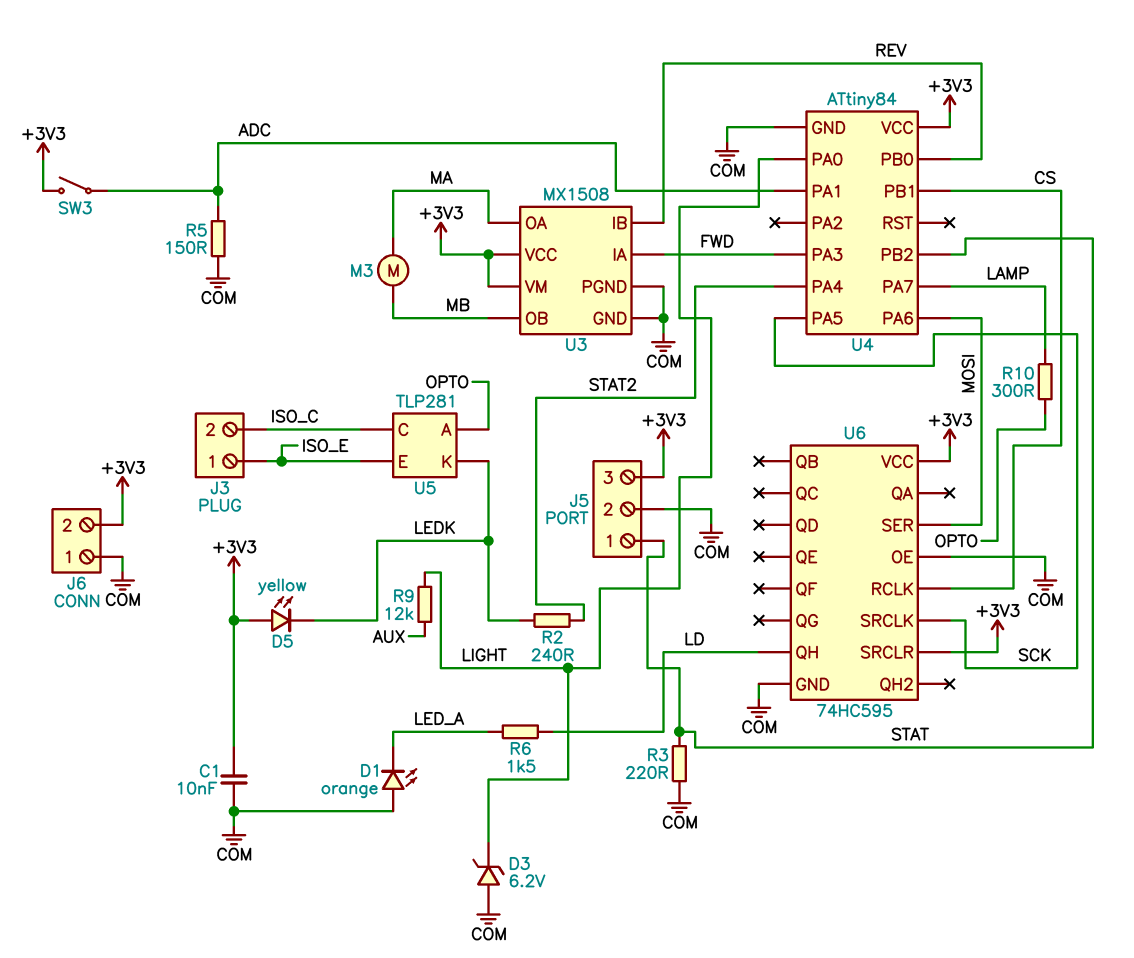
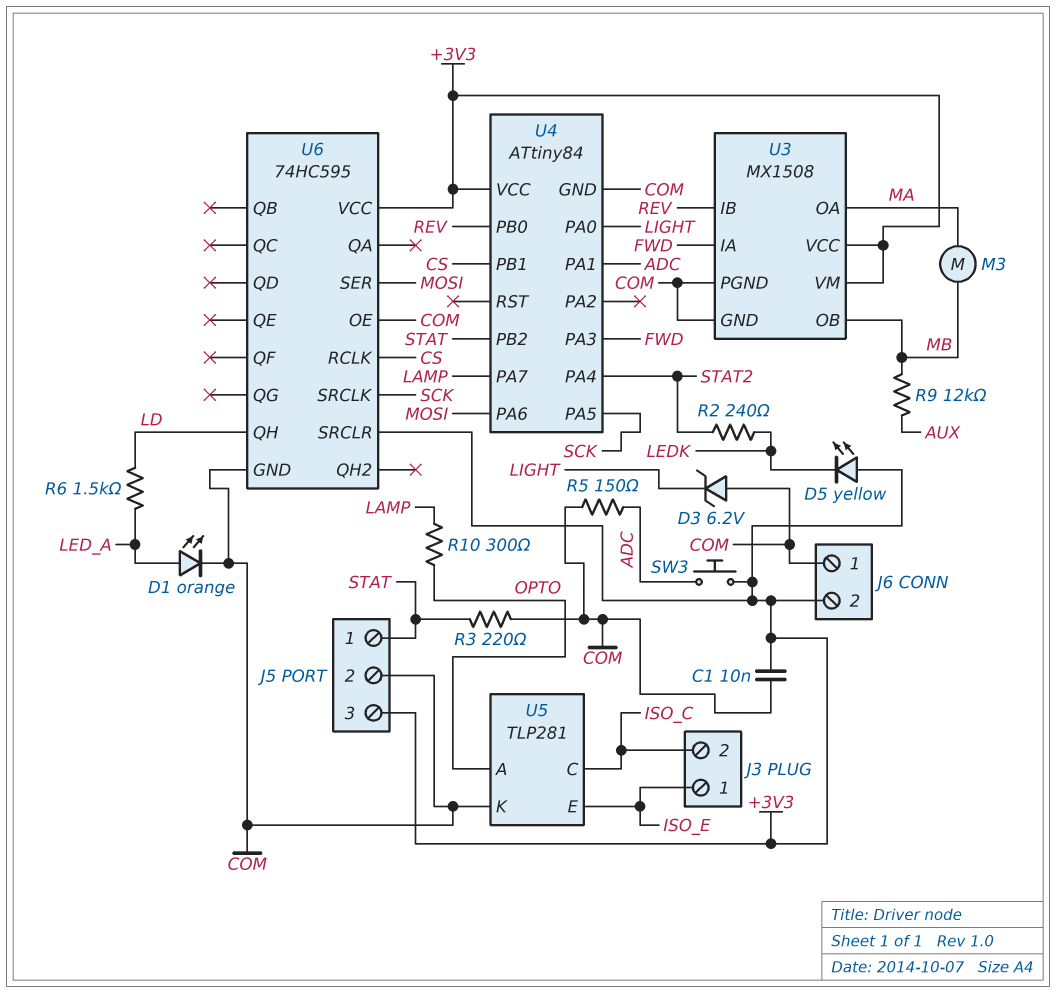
D1: LED orange (A COM, K LED_A) -> LED orange (A LED_A, K COM)
R9: 12k (AUX, LIGHT) -> 12k (AUX, MB)
SW3: switch (+3V3, ADC) -> button (+3V3, ADC)
U5 pin K: LEDK -> COM

